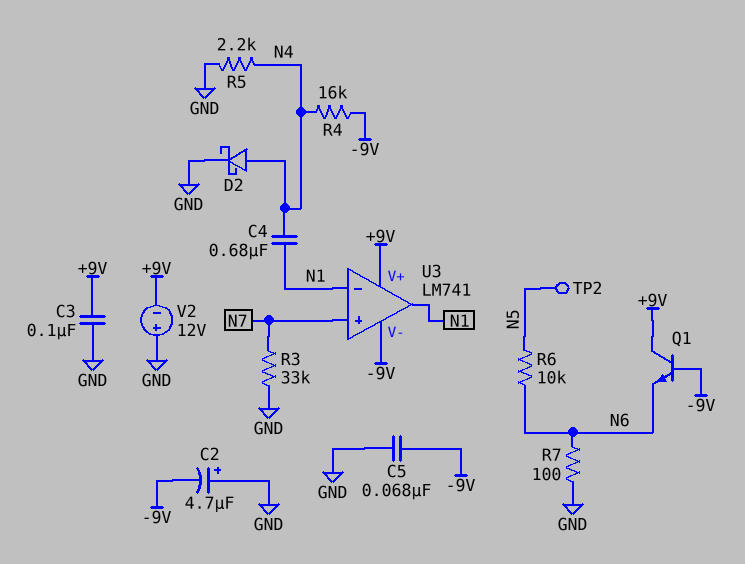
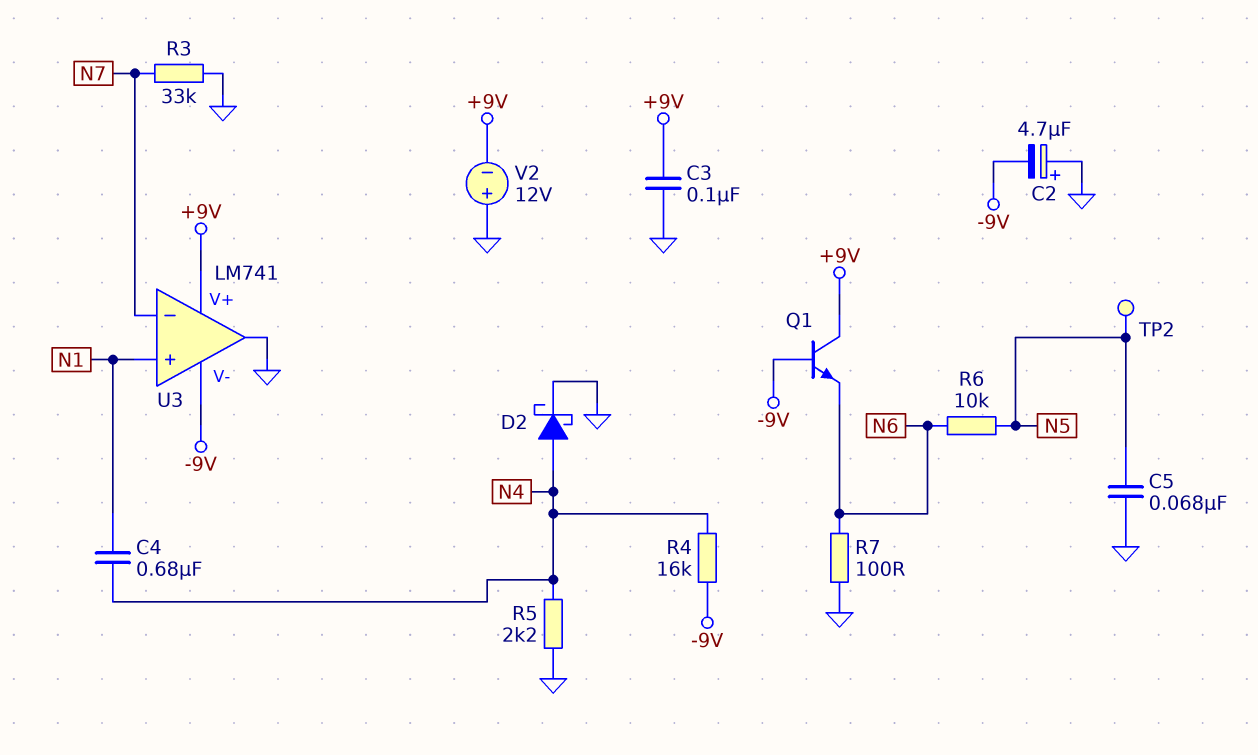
C5: 68nF (-9V, GND) -> 68nF (GND, N5)
U3 pin in+: N7 -> N1
U3 pin in-: N1 -> N7
U3 pin out: N1 -> GND

